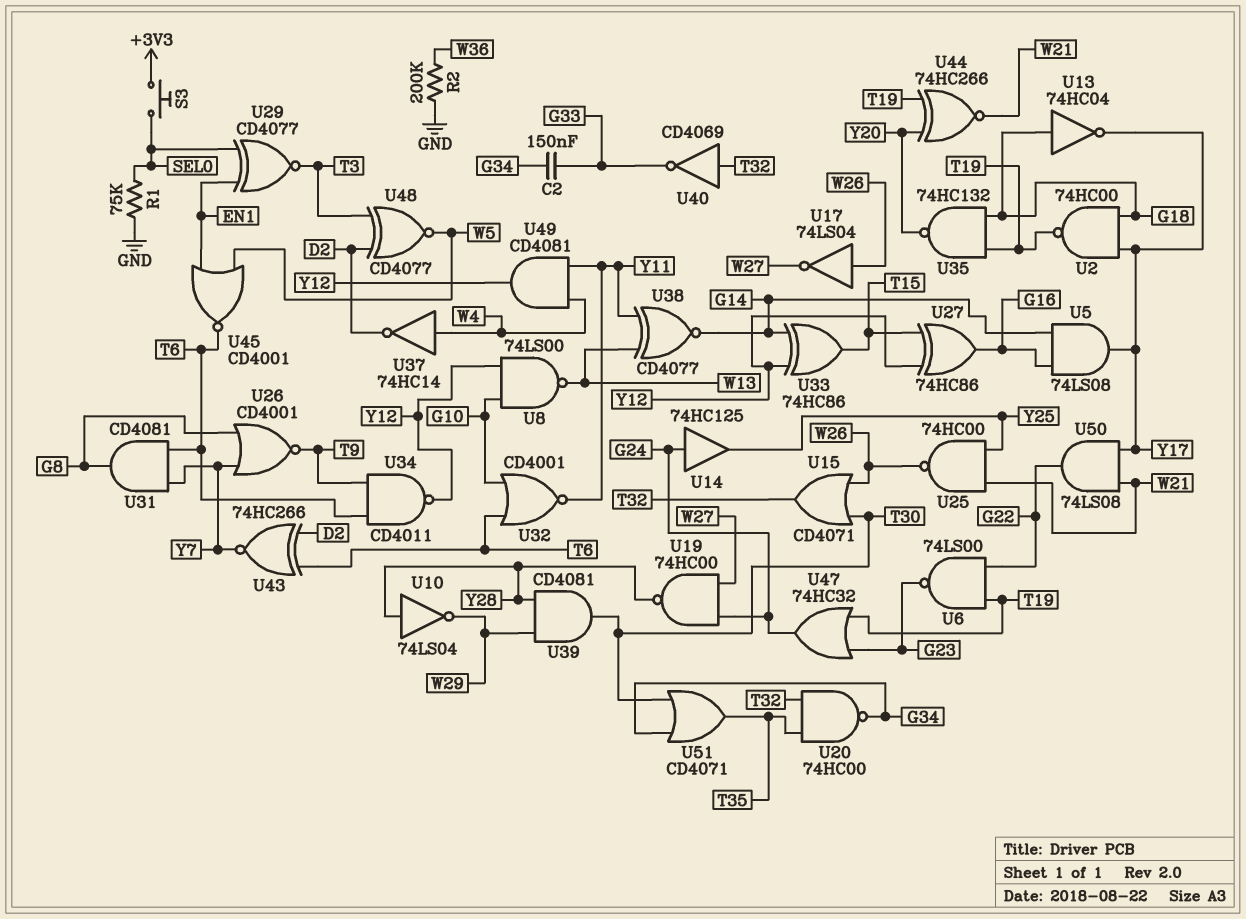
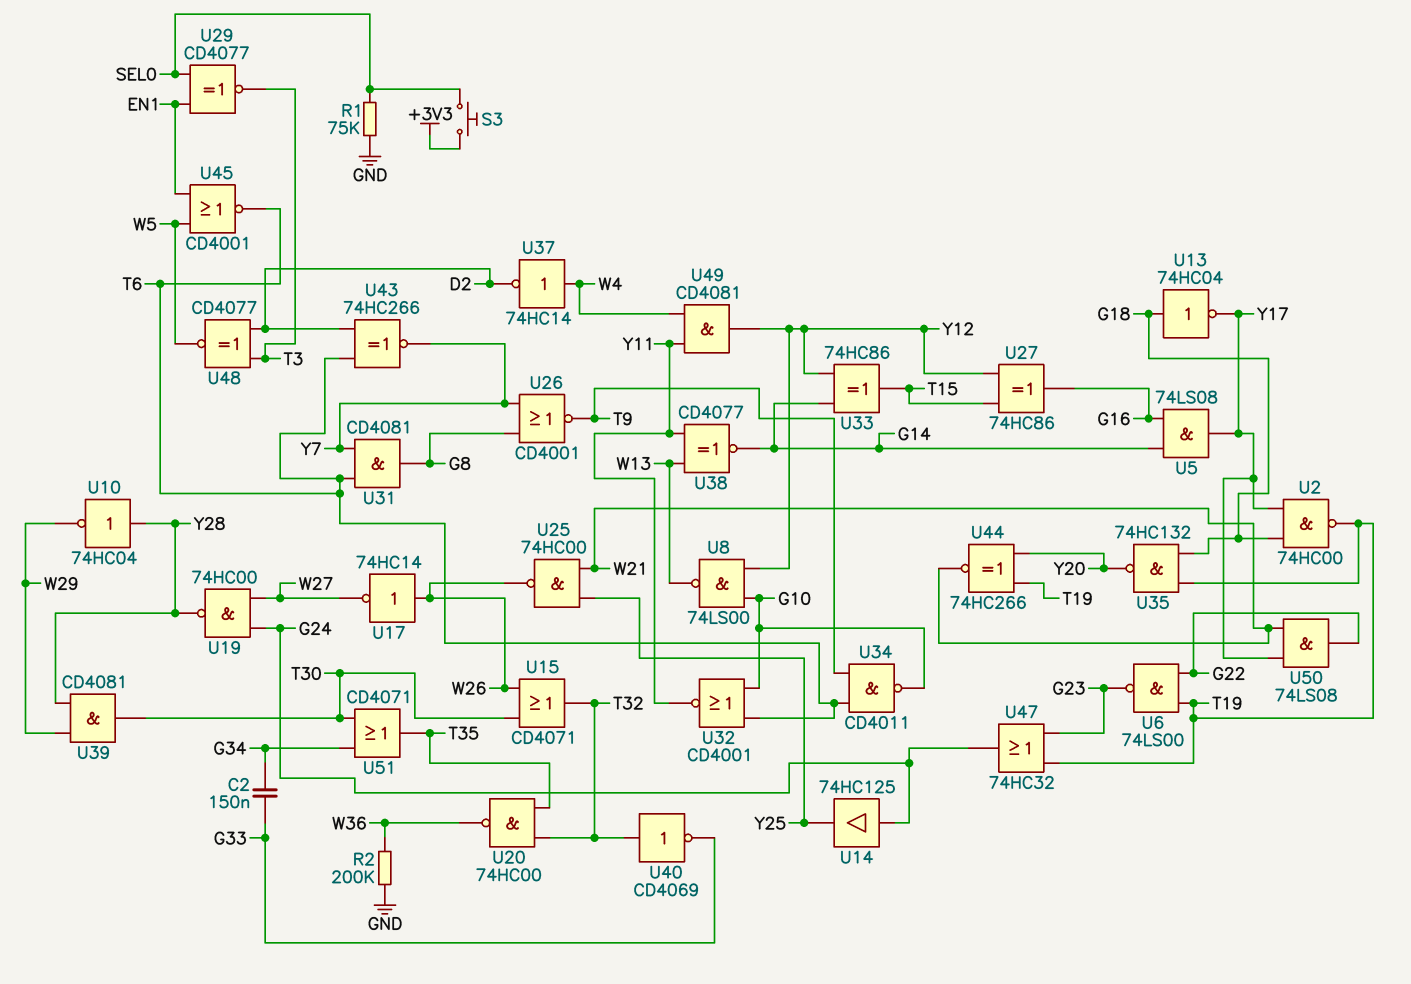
U10: NOT 74LS04 (in Y28, out W29) -> NOT 74HC04 (in Y28, out W29)
U17: NOT 74LS04 (in W26, out W27) -> NOT 74HC14 (in W26, out W27)
U20: NAND 74HC00 (in T32, in T35, out G34) -> NAND 74HC00 (in T32, in T35, out W36)
U34: NAND CD4011 (in T6, in T9, out Y12) -> NAND CD4011 (in T6, in T9, out G10)

